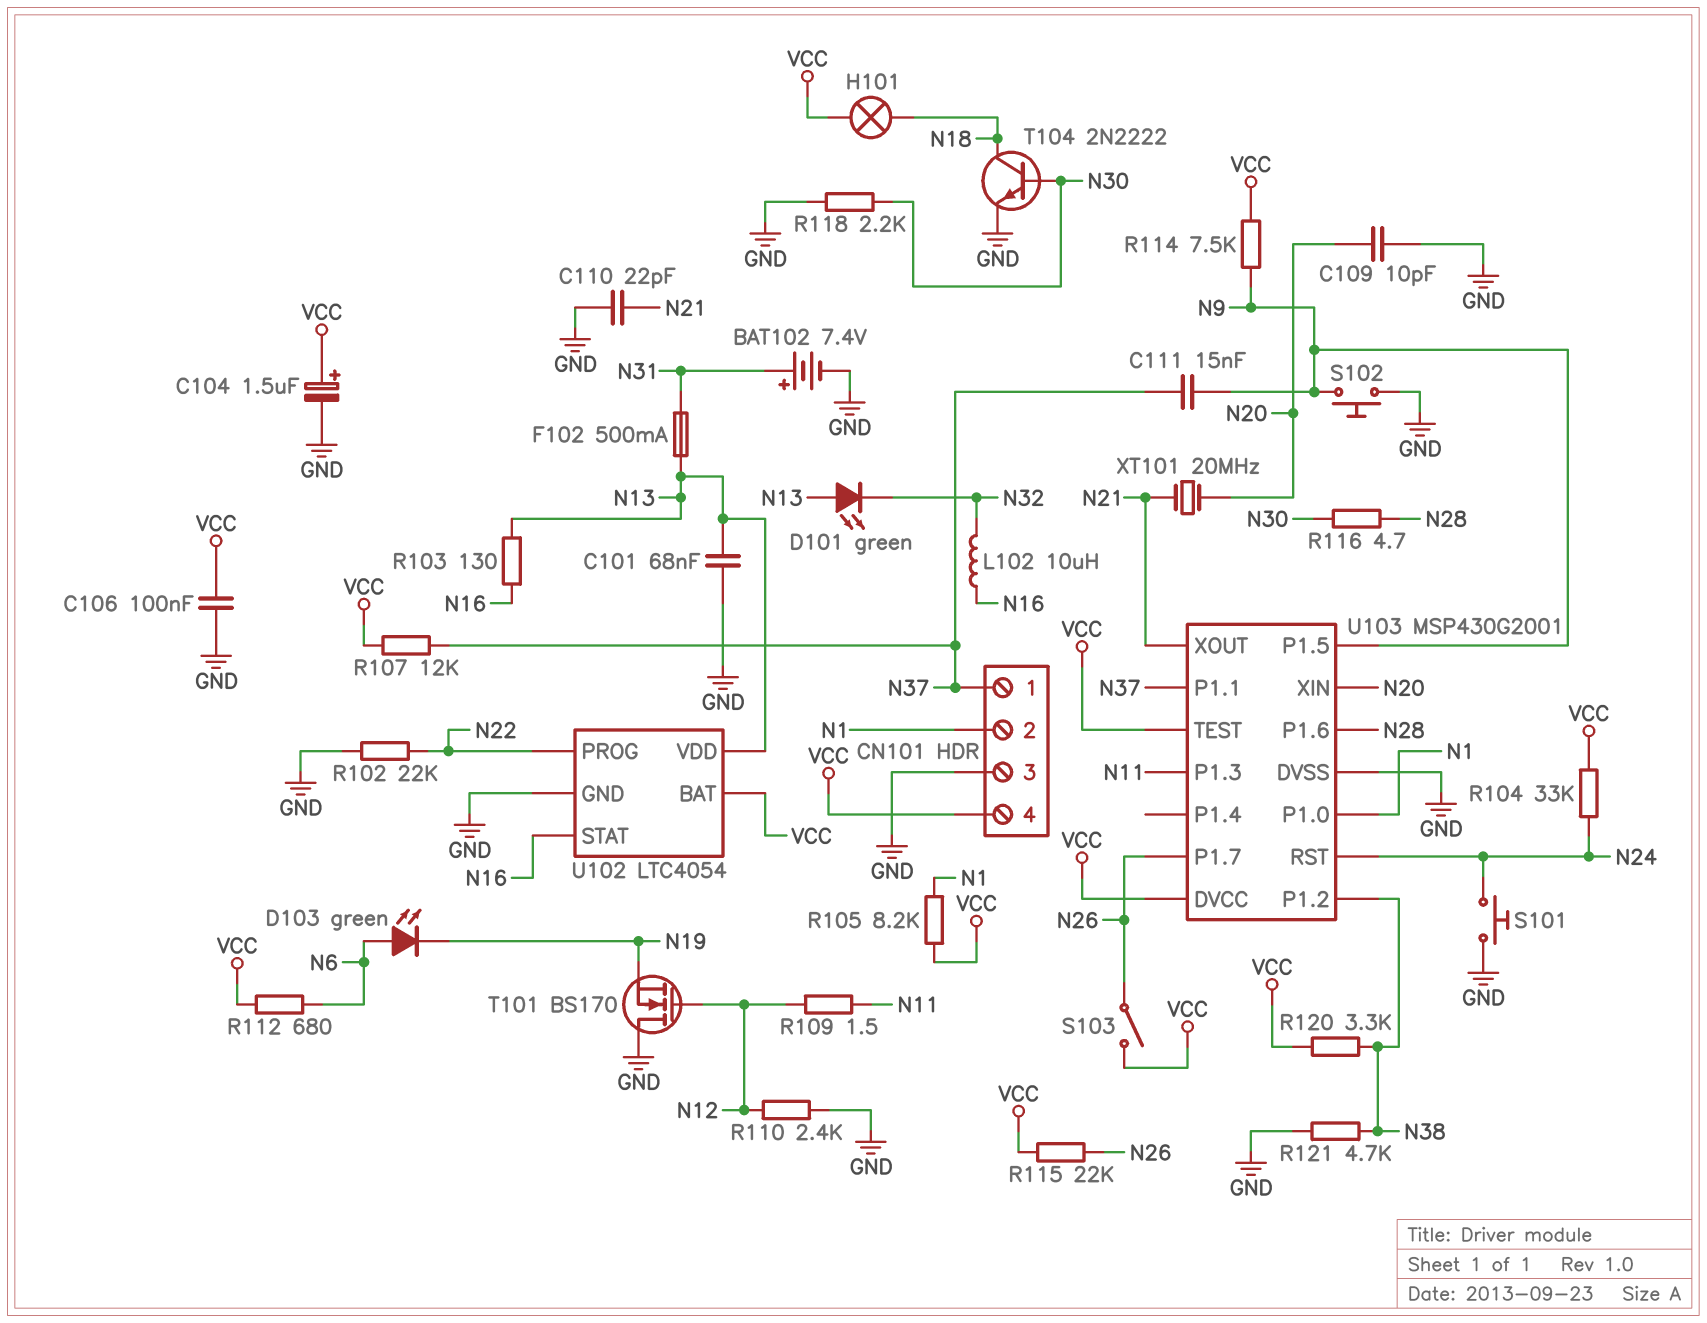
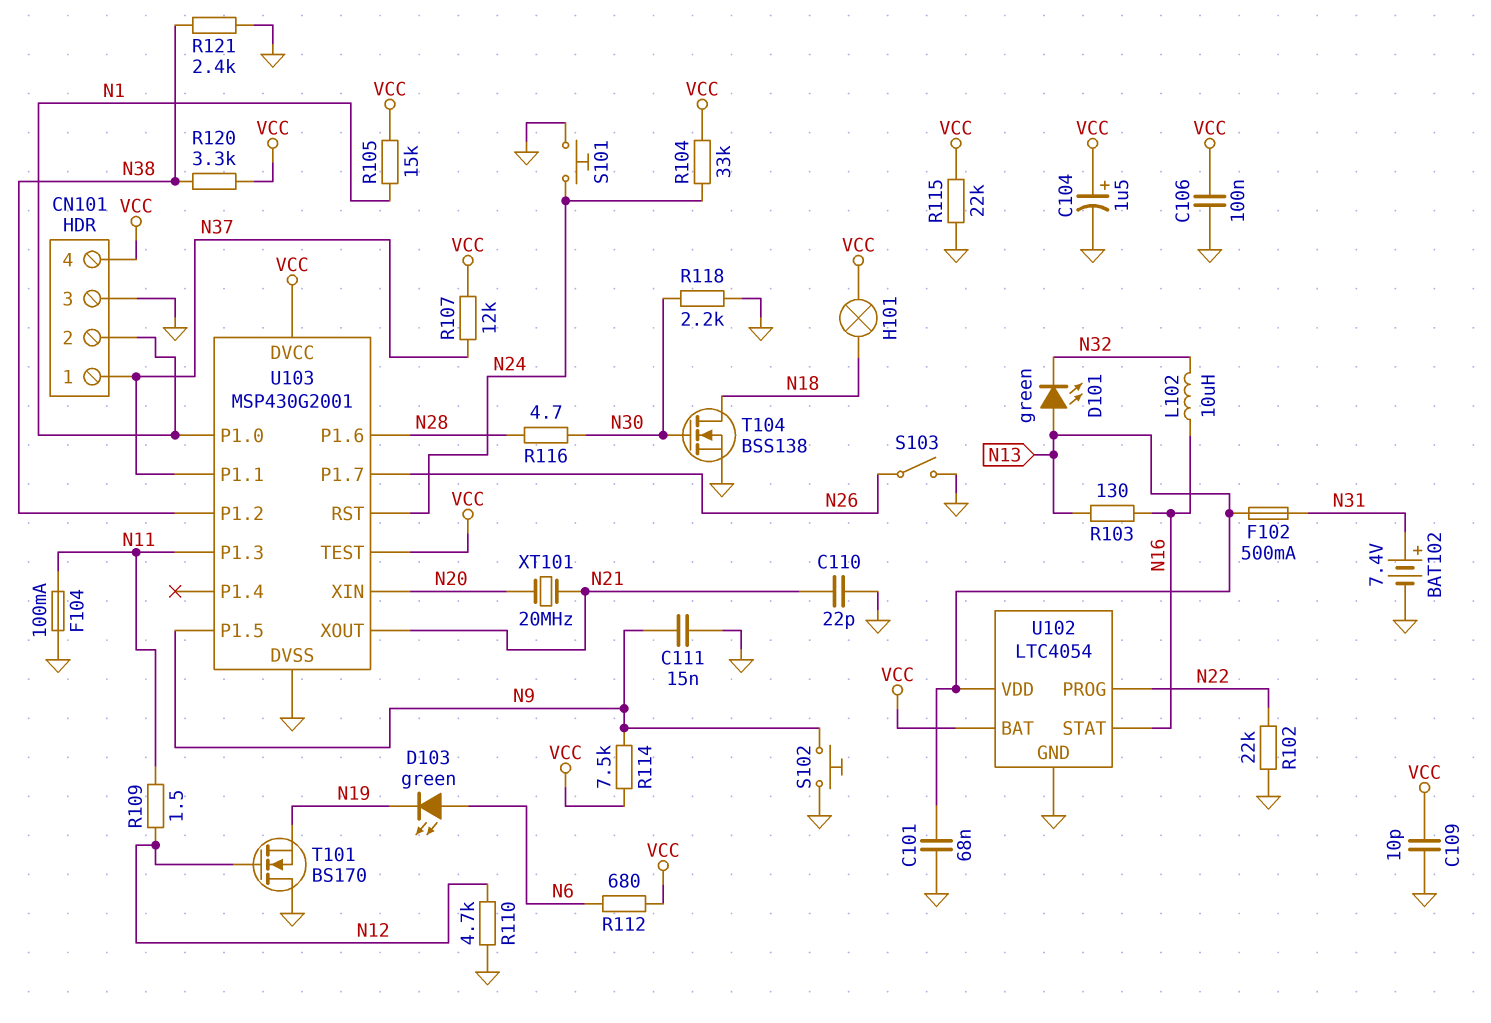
C109: 10pF (GND, N20) -> 10pF (GND, VCC)
C111: 15nF (N9, N37) -> 15nF (GND, N9)
F104: none -> 100mA (GND, N11)
R105: 8.2k (N1, VCC) -> 15k (N1, VCC)
R110: 2.4k (GND, N12) -> 4.7k (GND, N12)
R115: 22k (N26, VCC) -> 22k (GND, VCC)
R121: 4.7k (GND, N38) -> 2.4k (GND, N38)
S103: switch (N26, VCC) -> switch (GND, N26)
T104: NPN 2N2222 (B N30, C N18, E GND) -> NMOS BSS138 (G N30, D N18, S GND)

